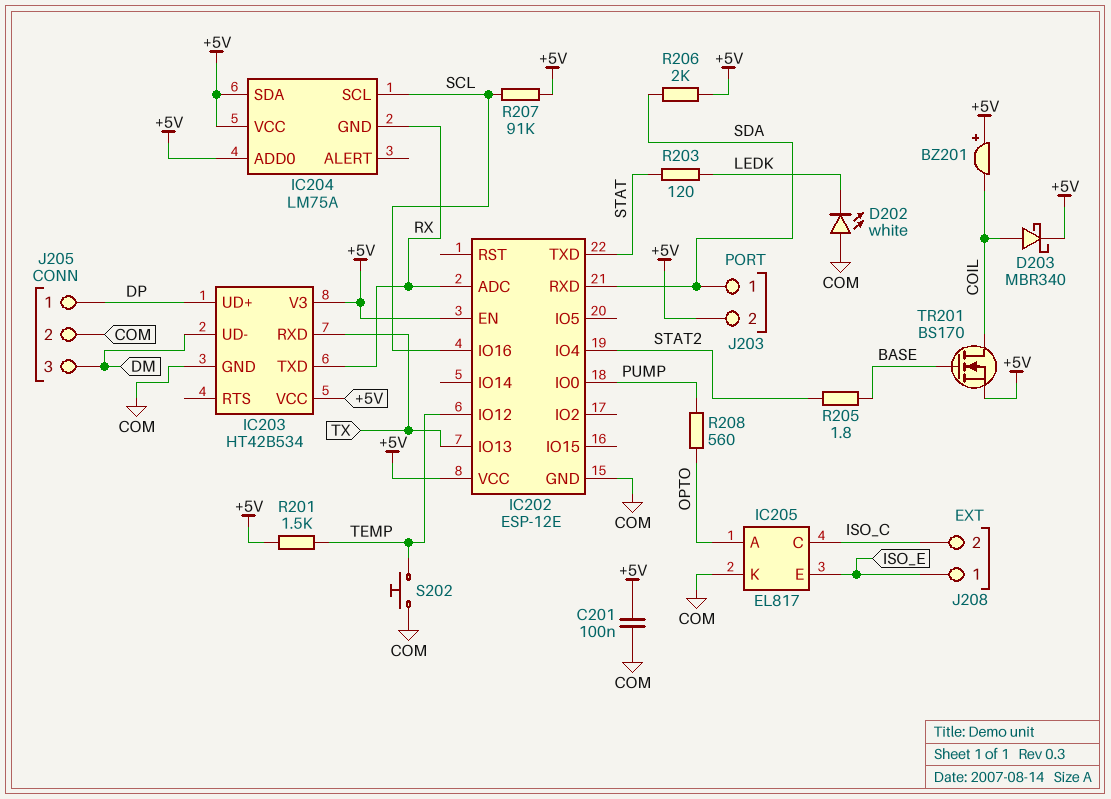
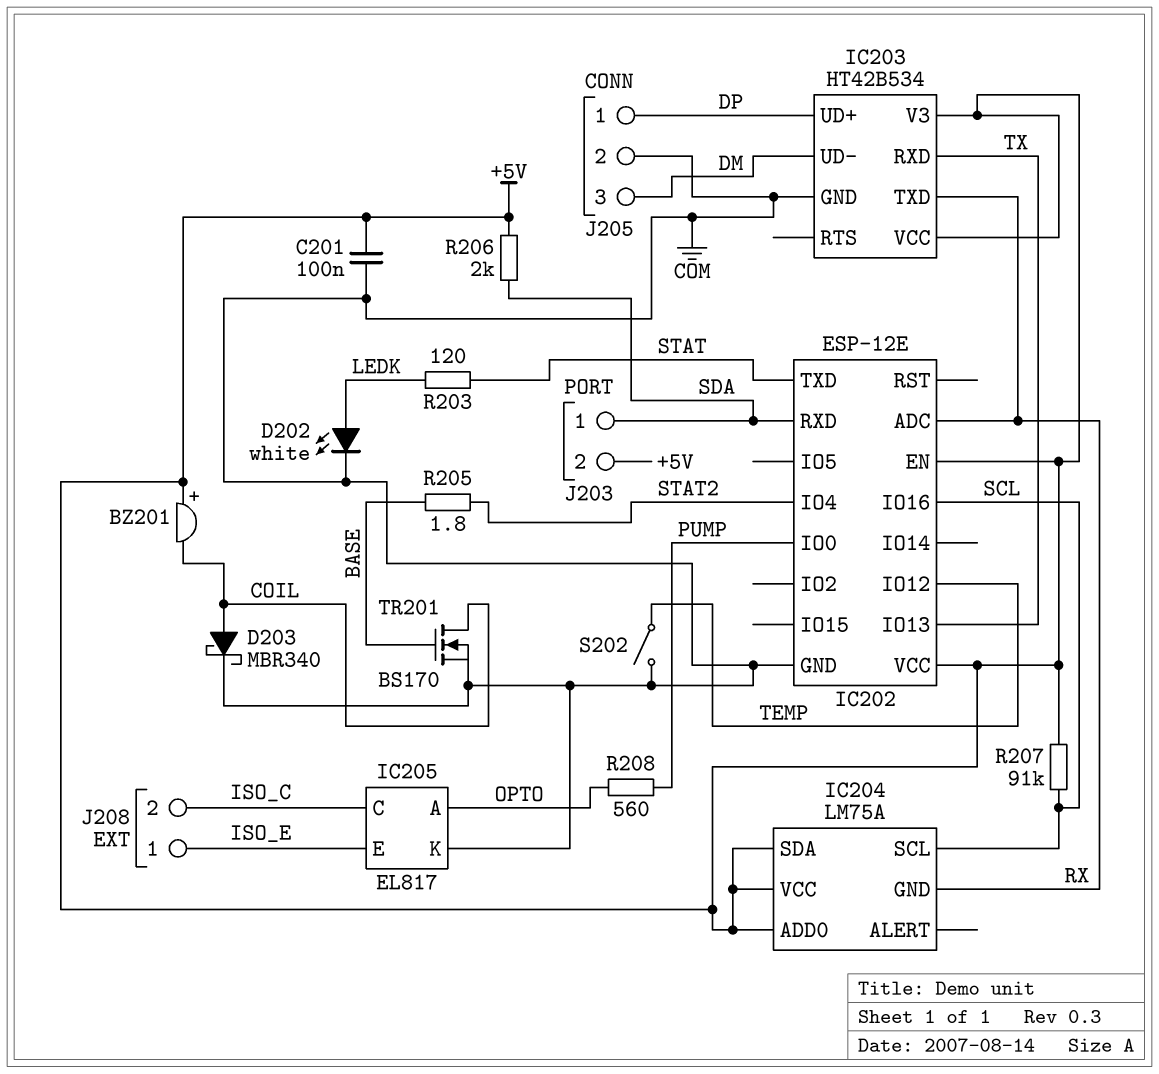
D202: LED white (A COM, K LEDK) -> LED white (A LEDK, K COM)
D203: schottky MBR340 (A COIL, K +5V) -> schottky MBR340 (A COIL, K COM)
R201: 1.5k (+5V, TEMP) -> none
S202: button (COM, TEMP) -> switch (COM, TEMP)
TR201: NMOS BS170 (G BASE, D COIL, S +5V) -> NMOS BS170 (G BASE, D COIL, S COM)

